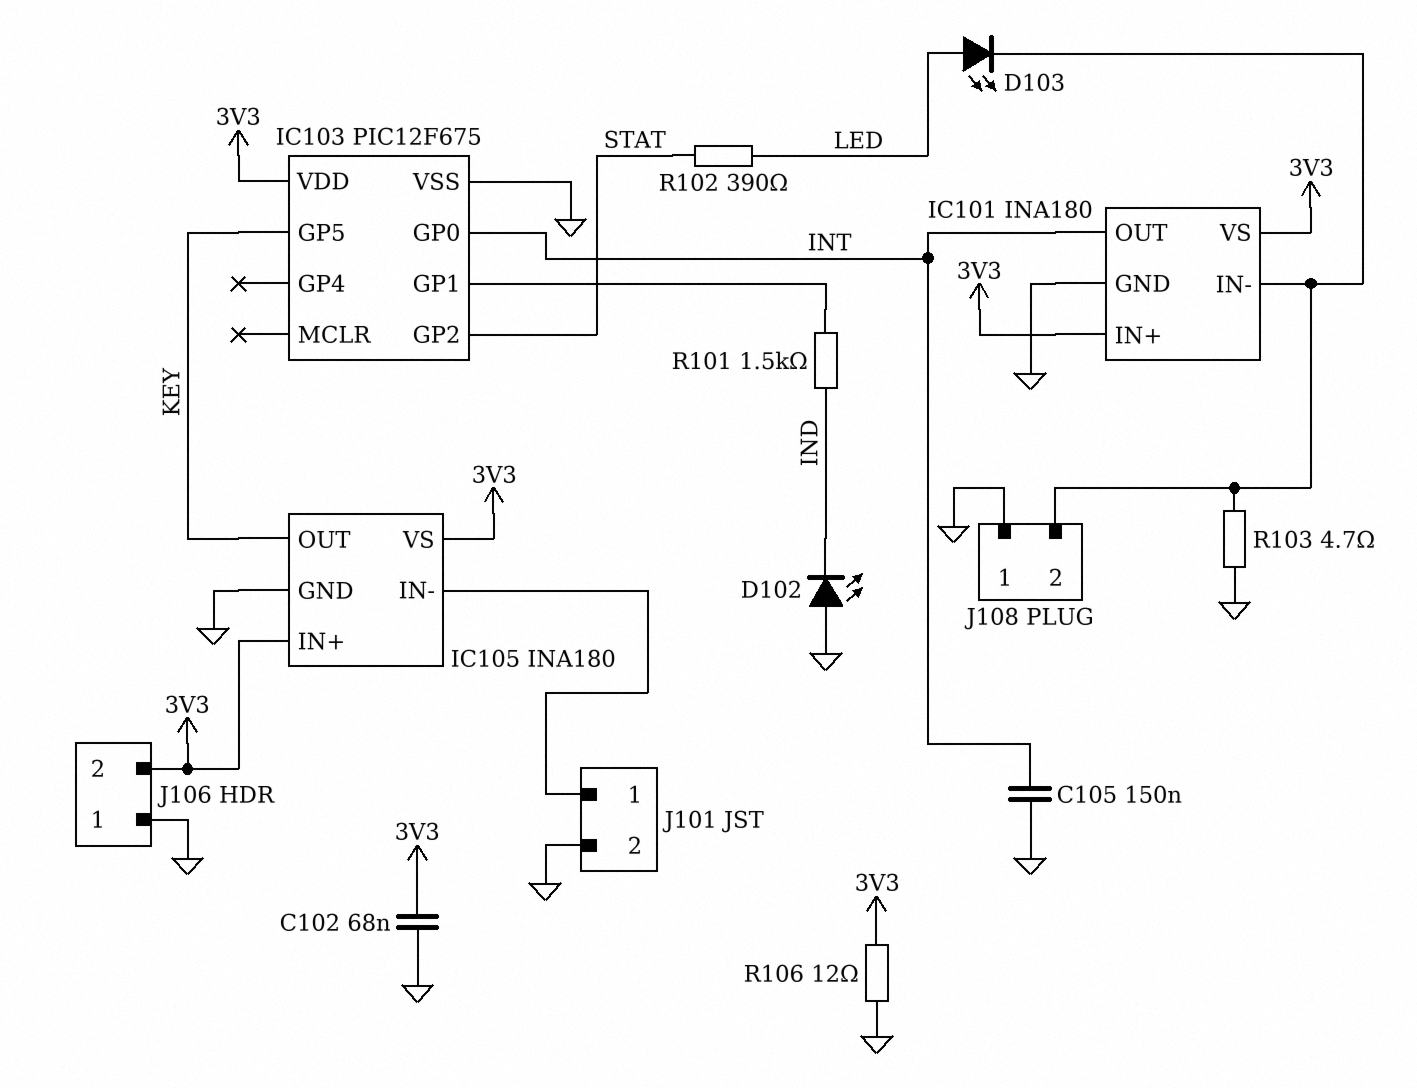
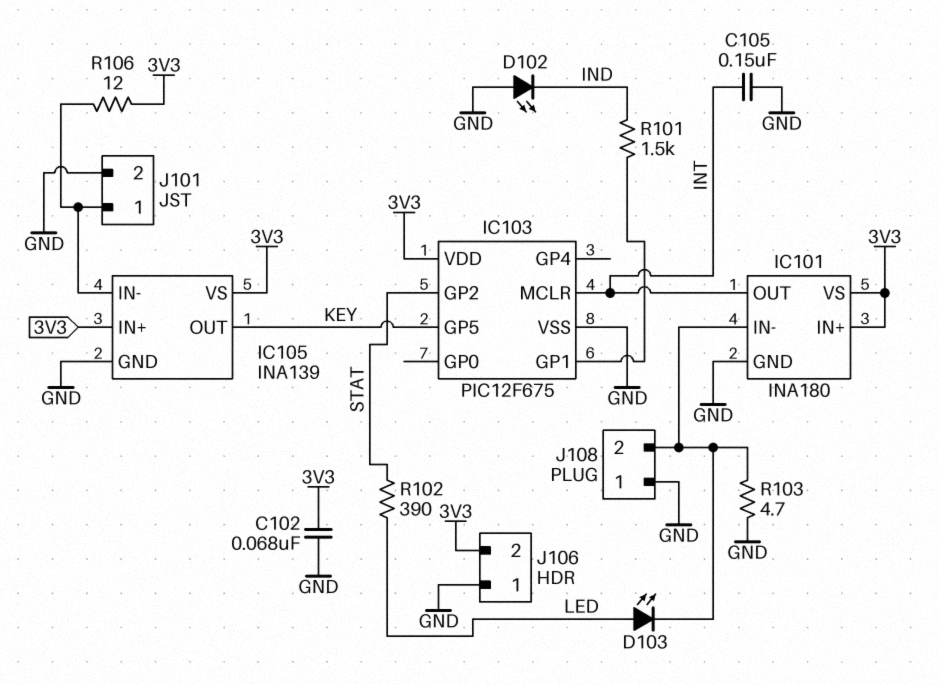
IC103 pin GP0: INT -> none
IC103 pin MCLR: none -> INT
IC105: INA180 -> INA139
R106: 12 (3V3, GND) -> 12 (3V3, IC105/IN-)

